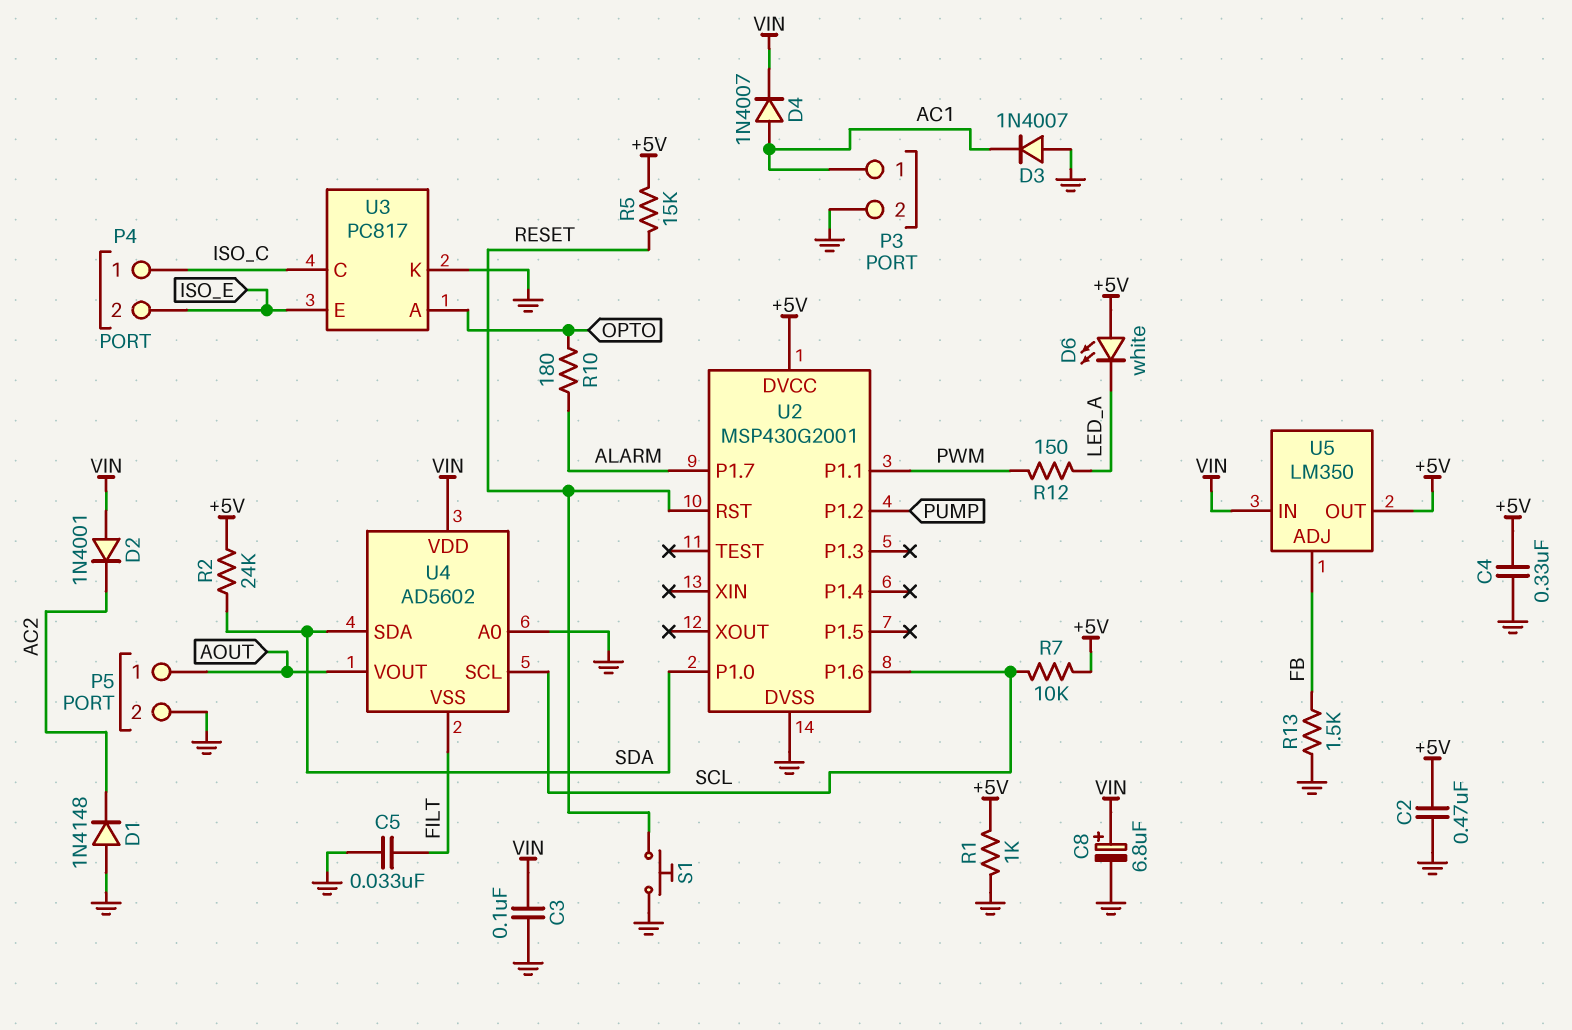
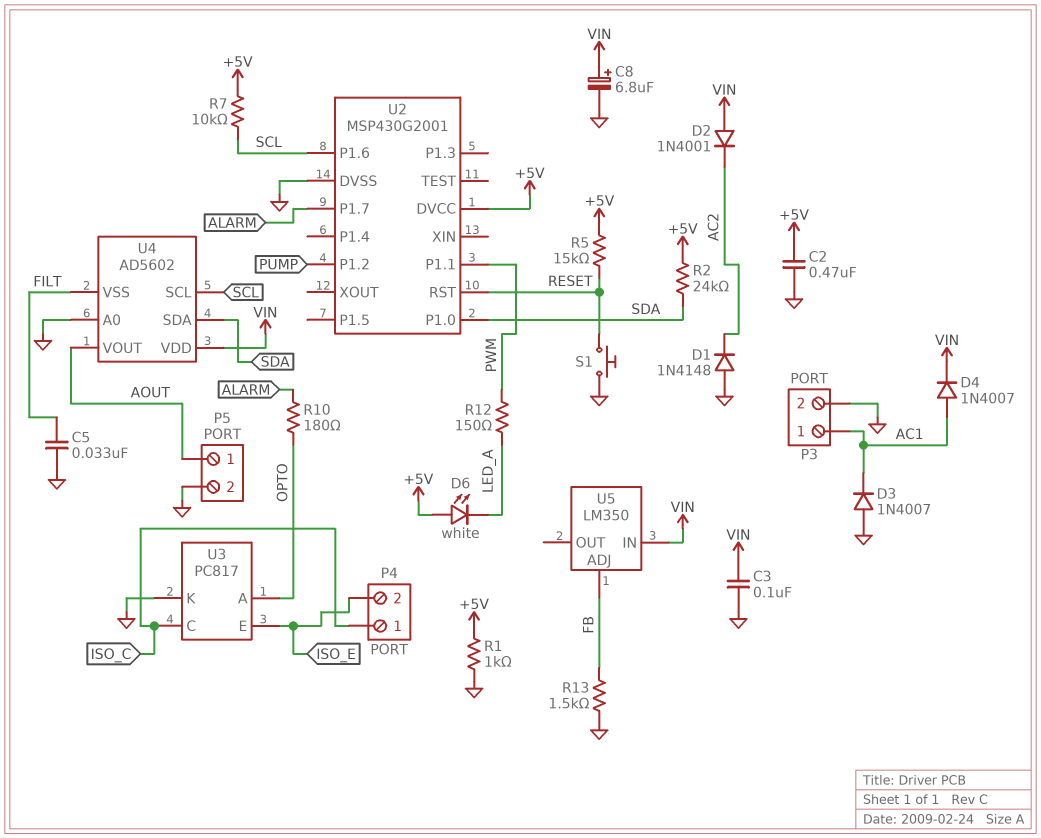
C4: 330nF (+5V, GND) -> none
U5 pin OUT: +5V -> none

